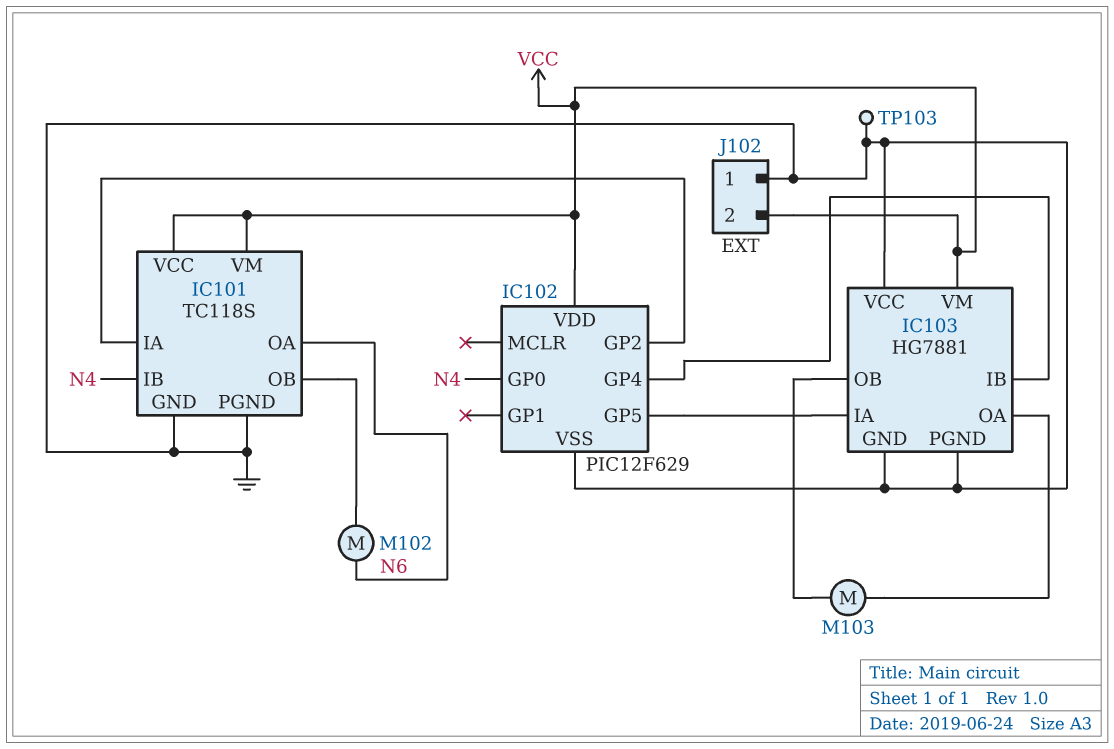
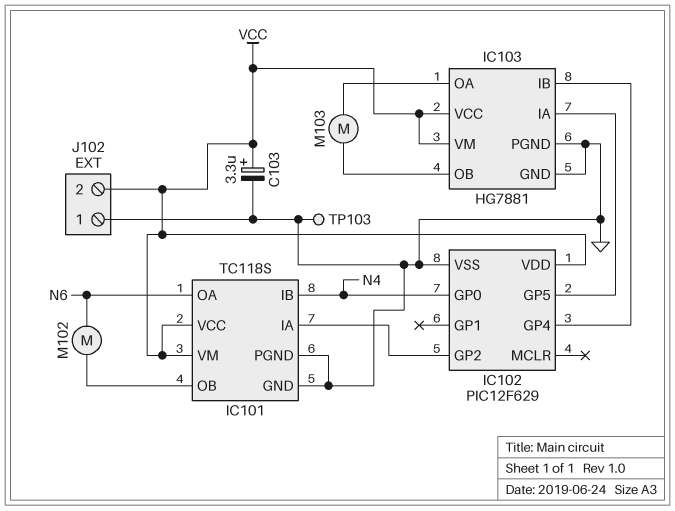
C103: none -> 3.3uF (plus VCC, minus GND)
IC103 pin VCC: GND -> VCC

